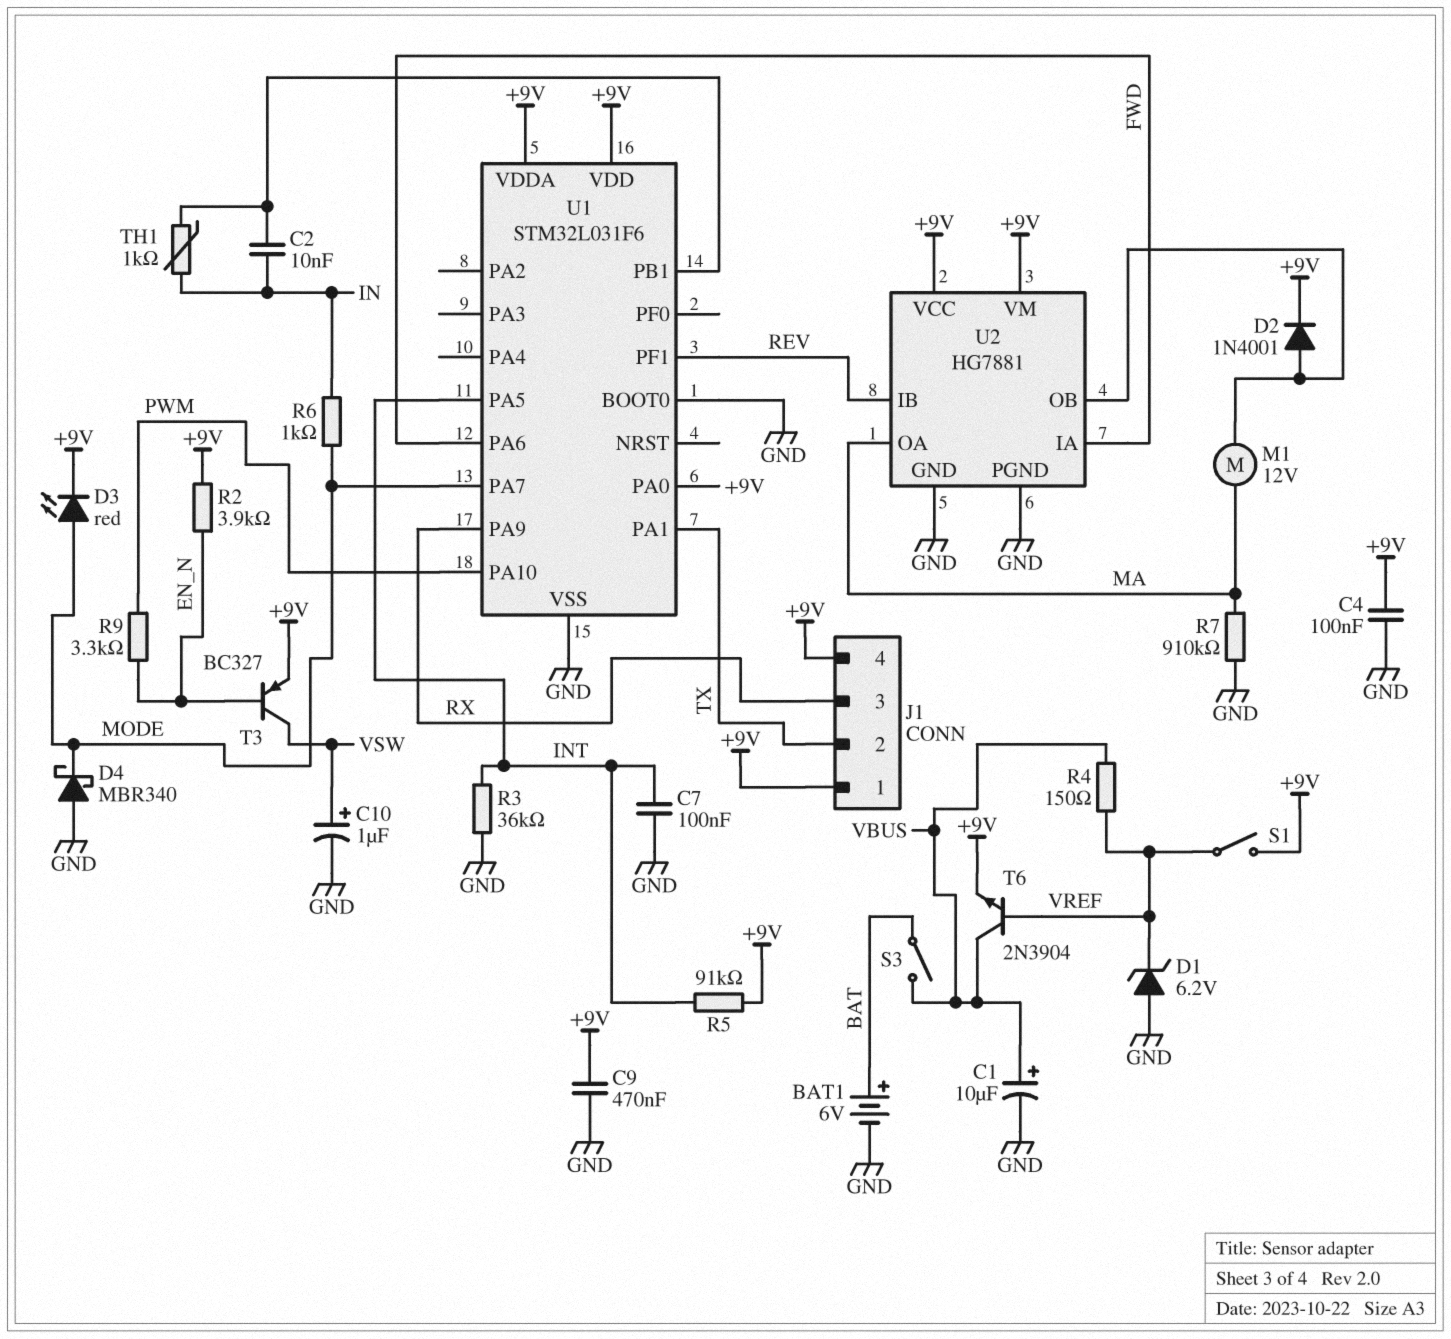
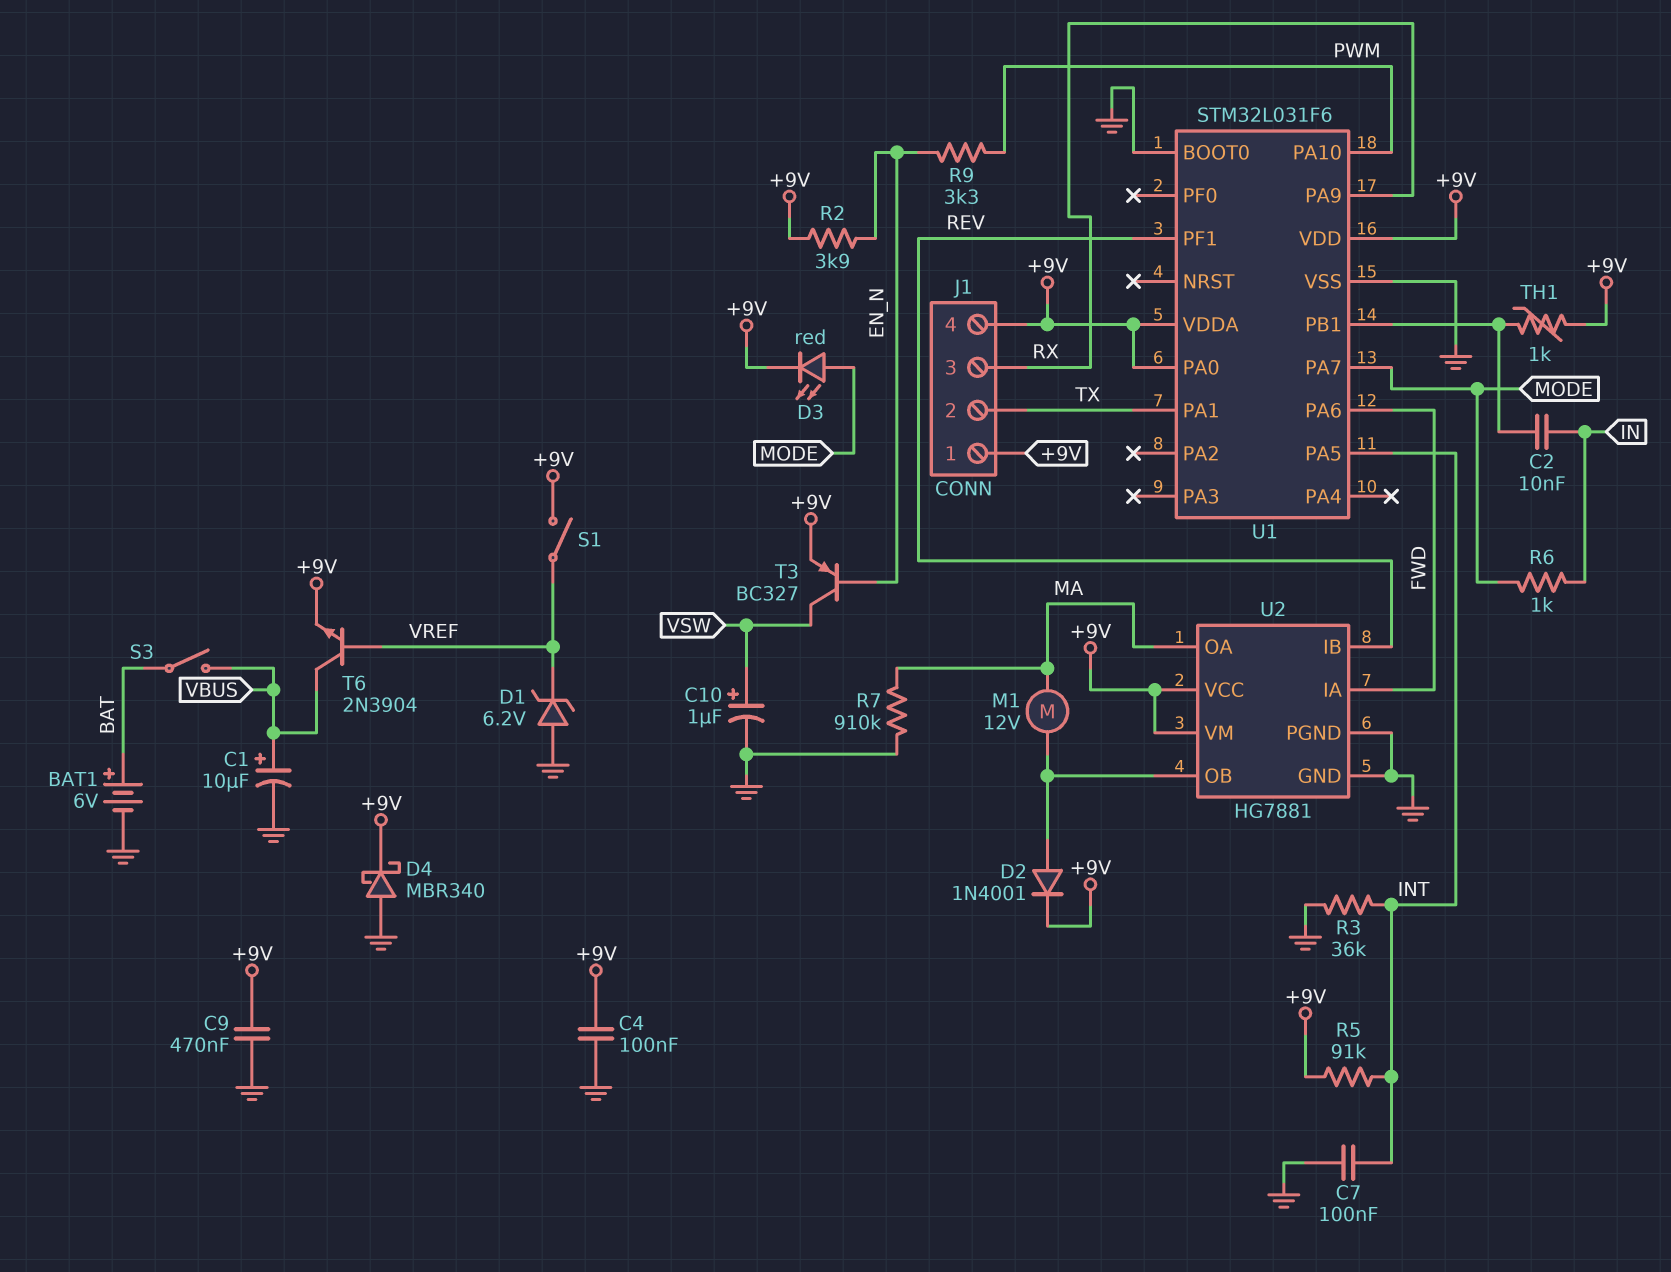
D4: schottky MBR340 (A GND, K MODE) -> schottky MBR340 (A GND, K +9V)
R4: 150 (VBUS, VREF) -> none
TH1: 1k (IN, U1/PB1) -> 1k (+9V, U1/PB1)

